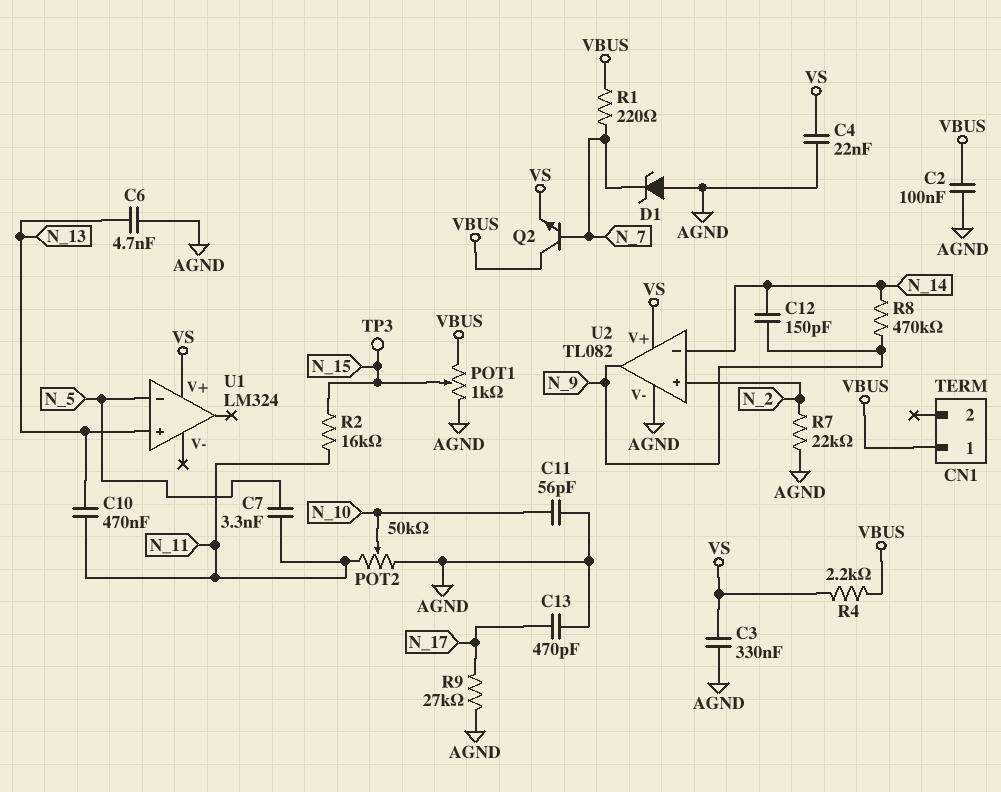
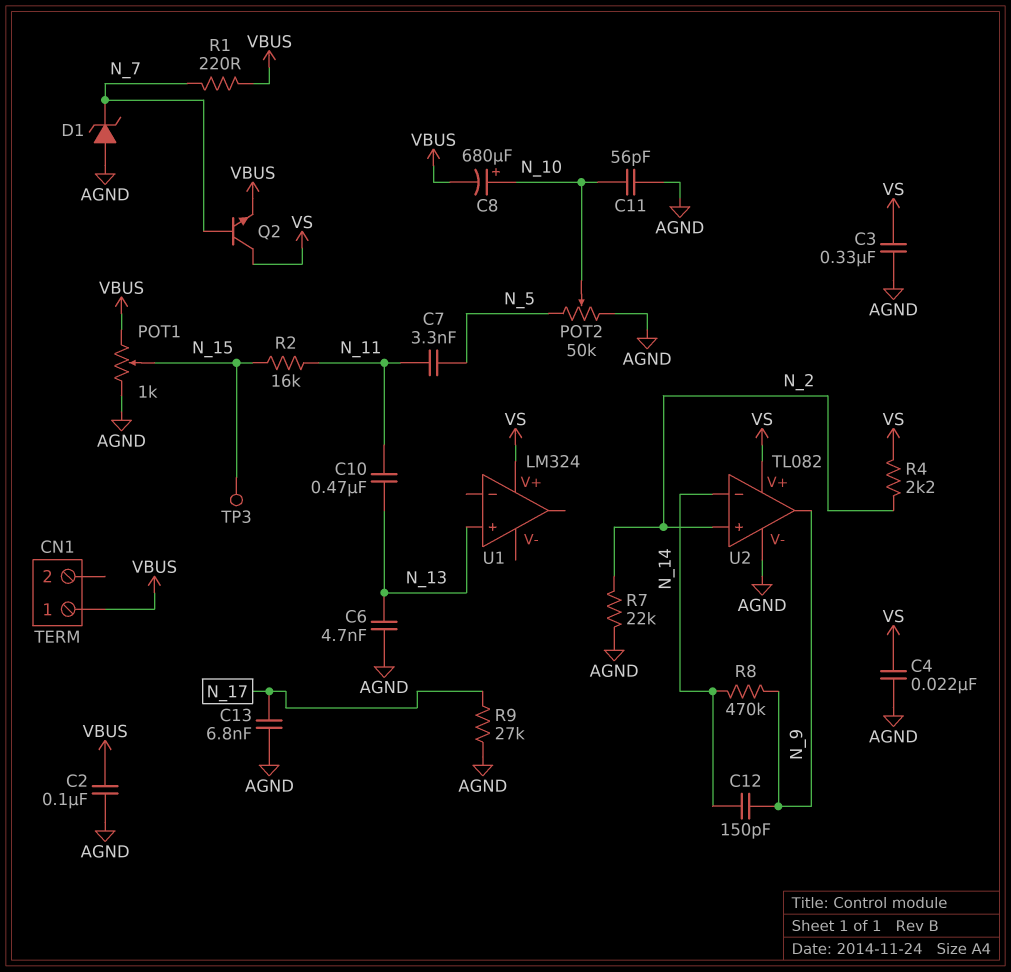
C8: none -> 680uF (plus N_10, minus VBUS)
C13: 470pF (AGND, N_17) -> 6.8nF (AGND, N_17)
POT2: 50k (AGND, N_11, wiper N_10) -> 50k (AGND, N_5, wiper N_10)
Q2: NPN (B N_7, C VBUS, E VS) -> NPN (B N_7, C VS, E VBUS)
R4: 2.2k (VBUS, VS) -> 2.2k (N_2, VS)
U1 pin in-: N_5 -> none

